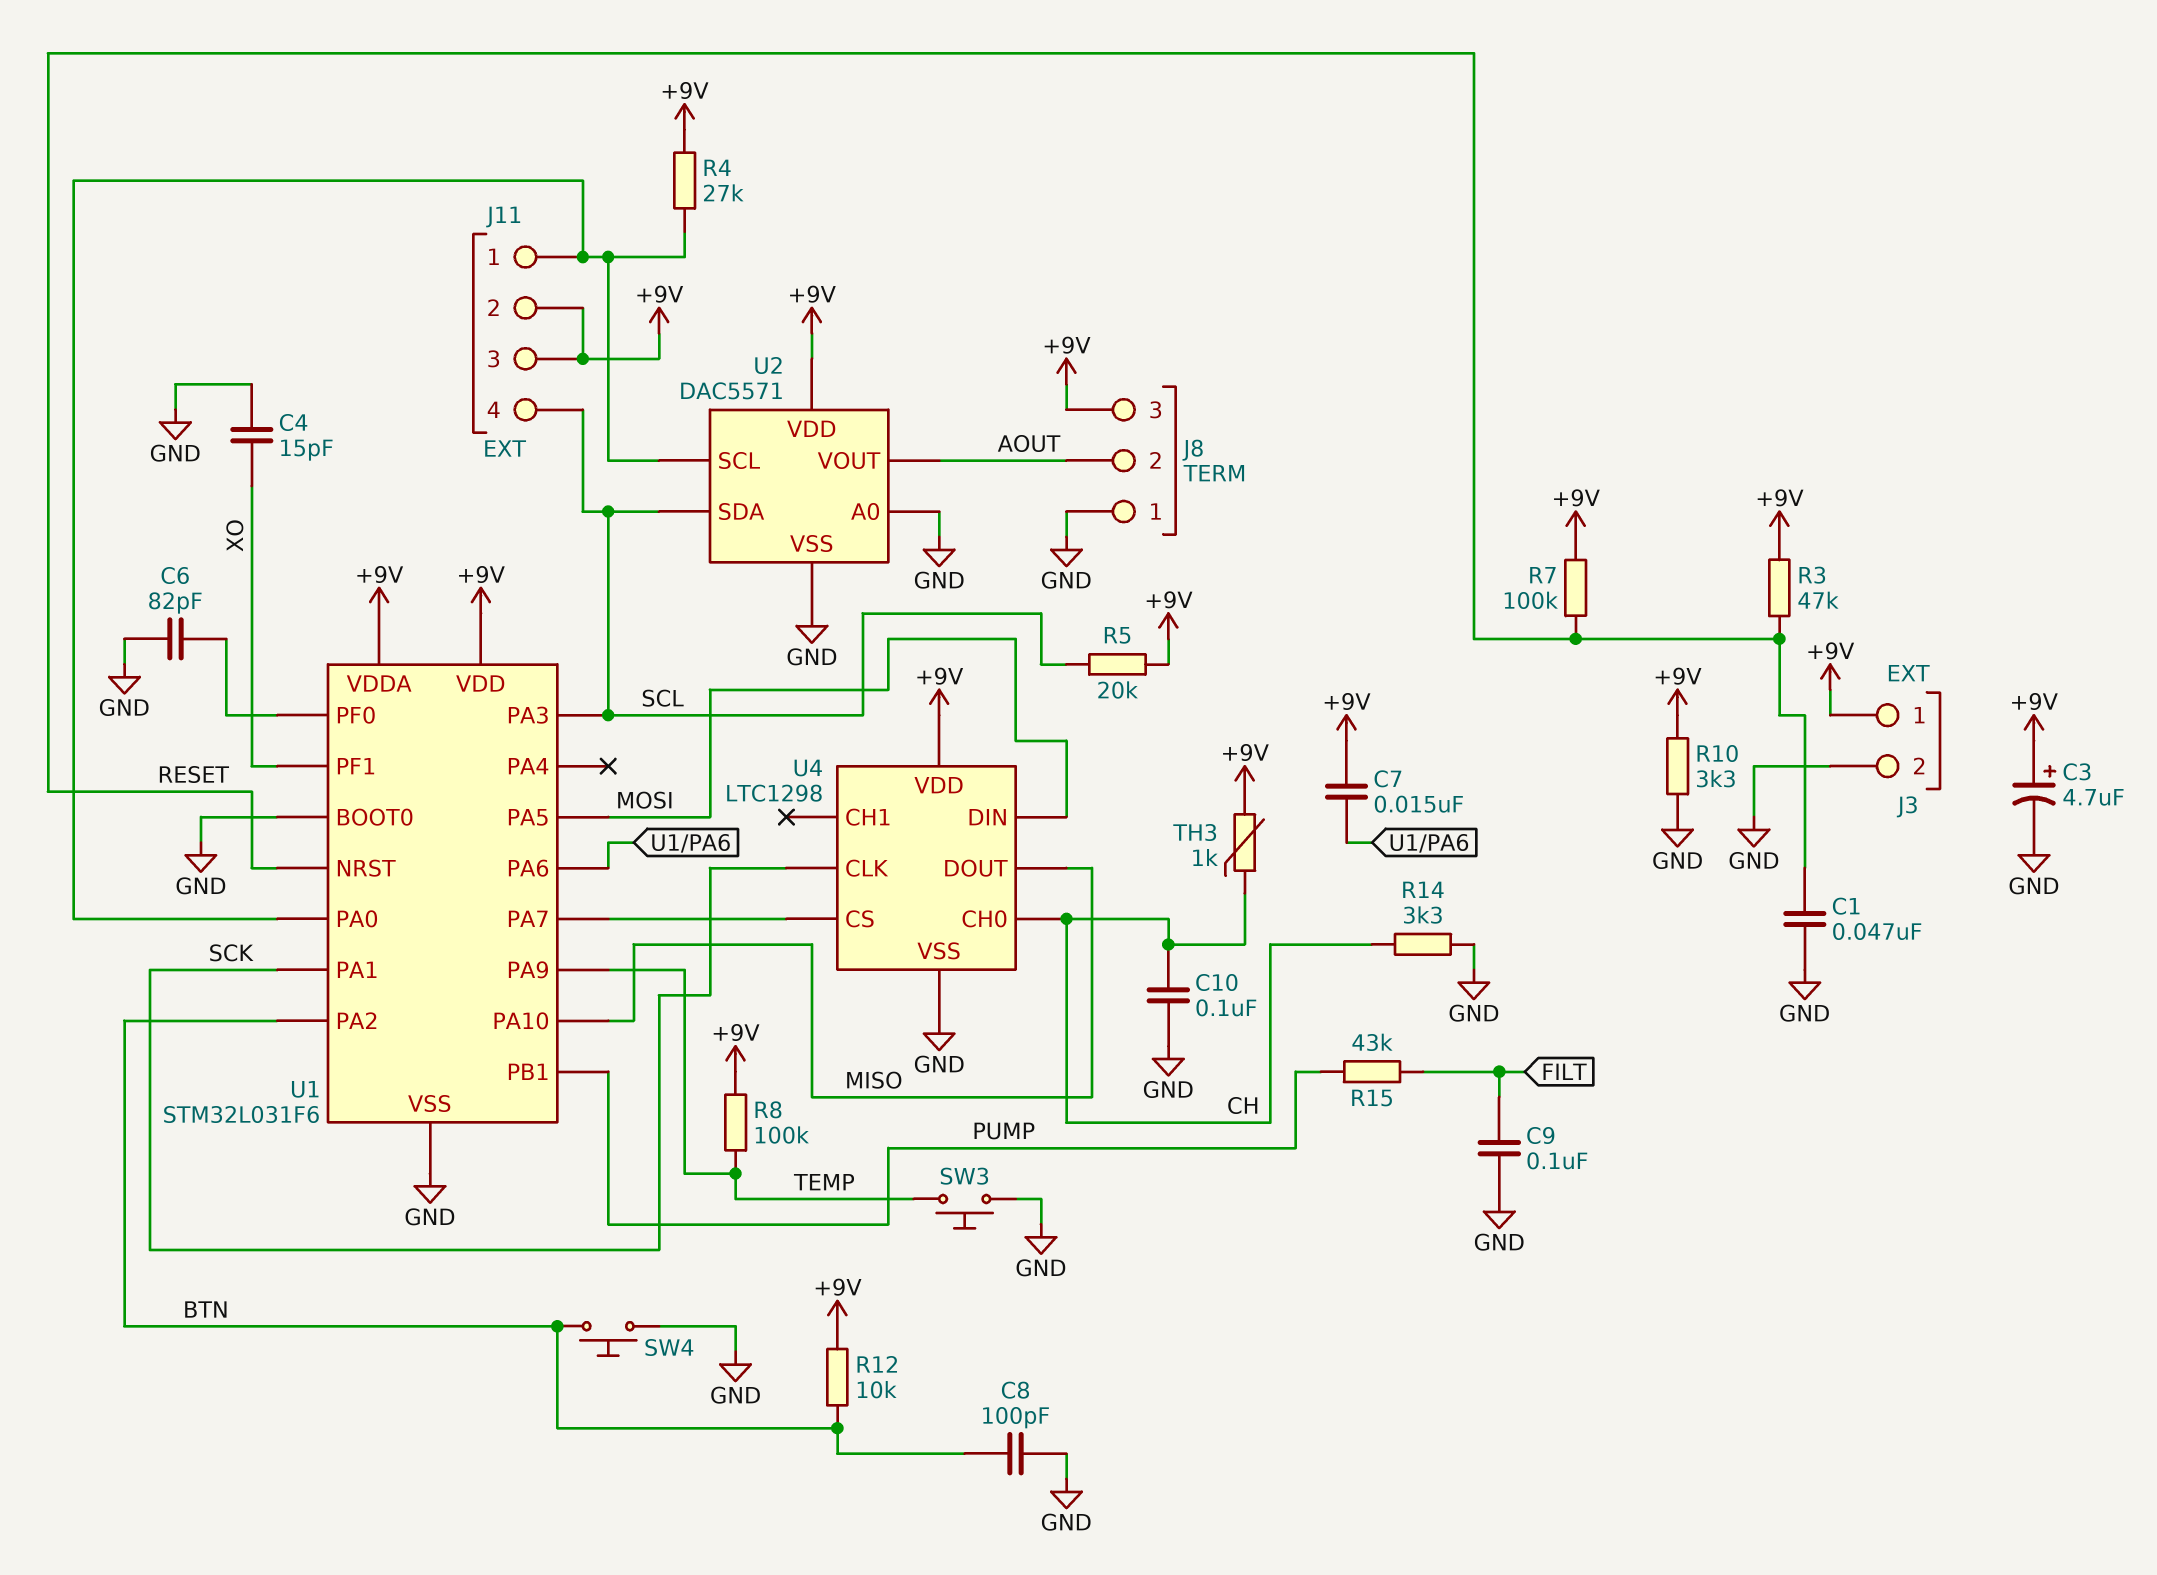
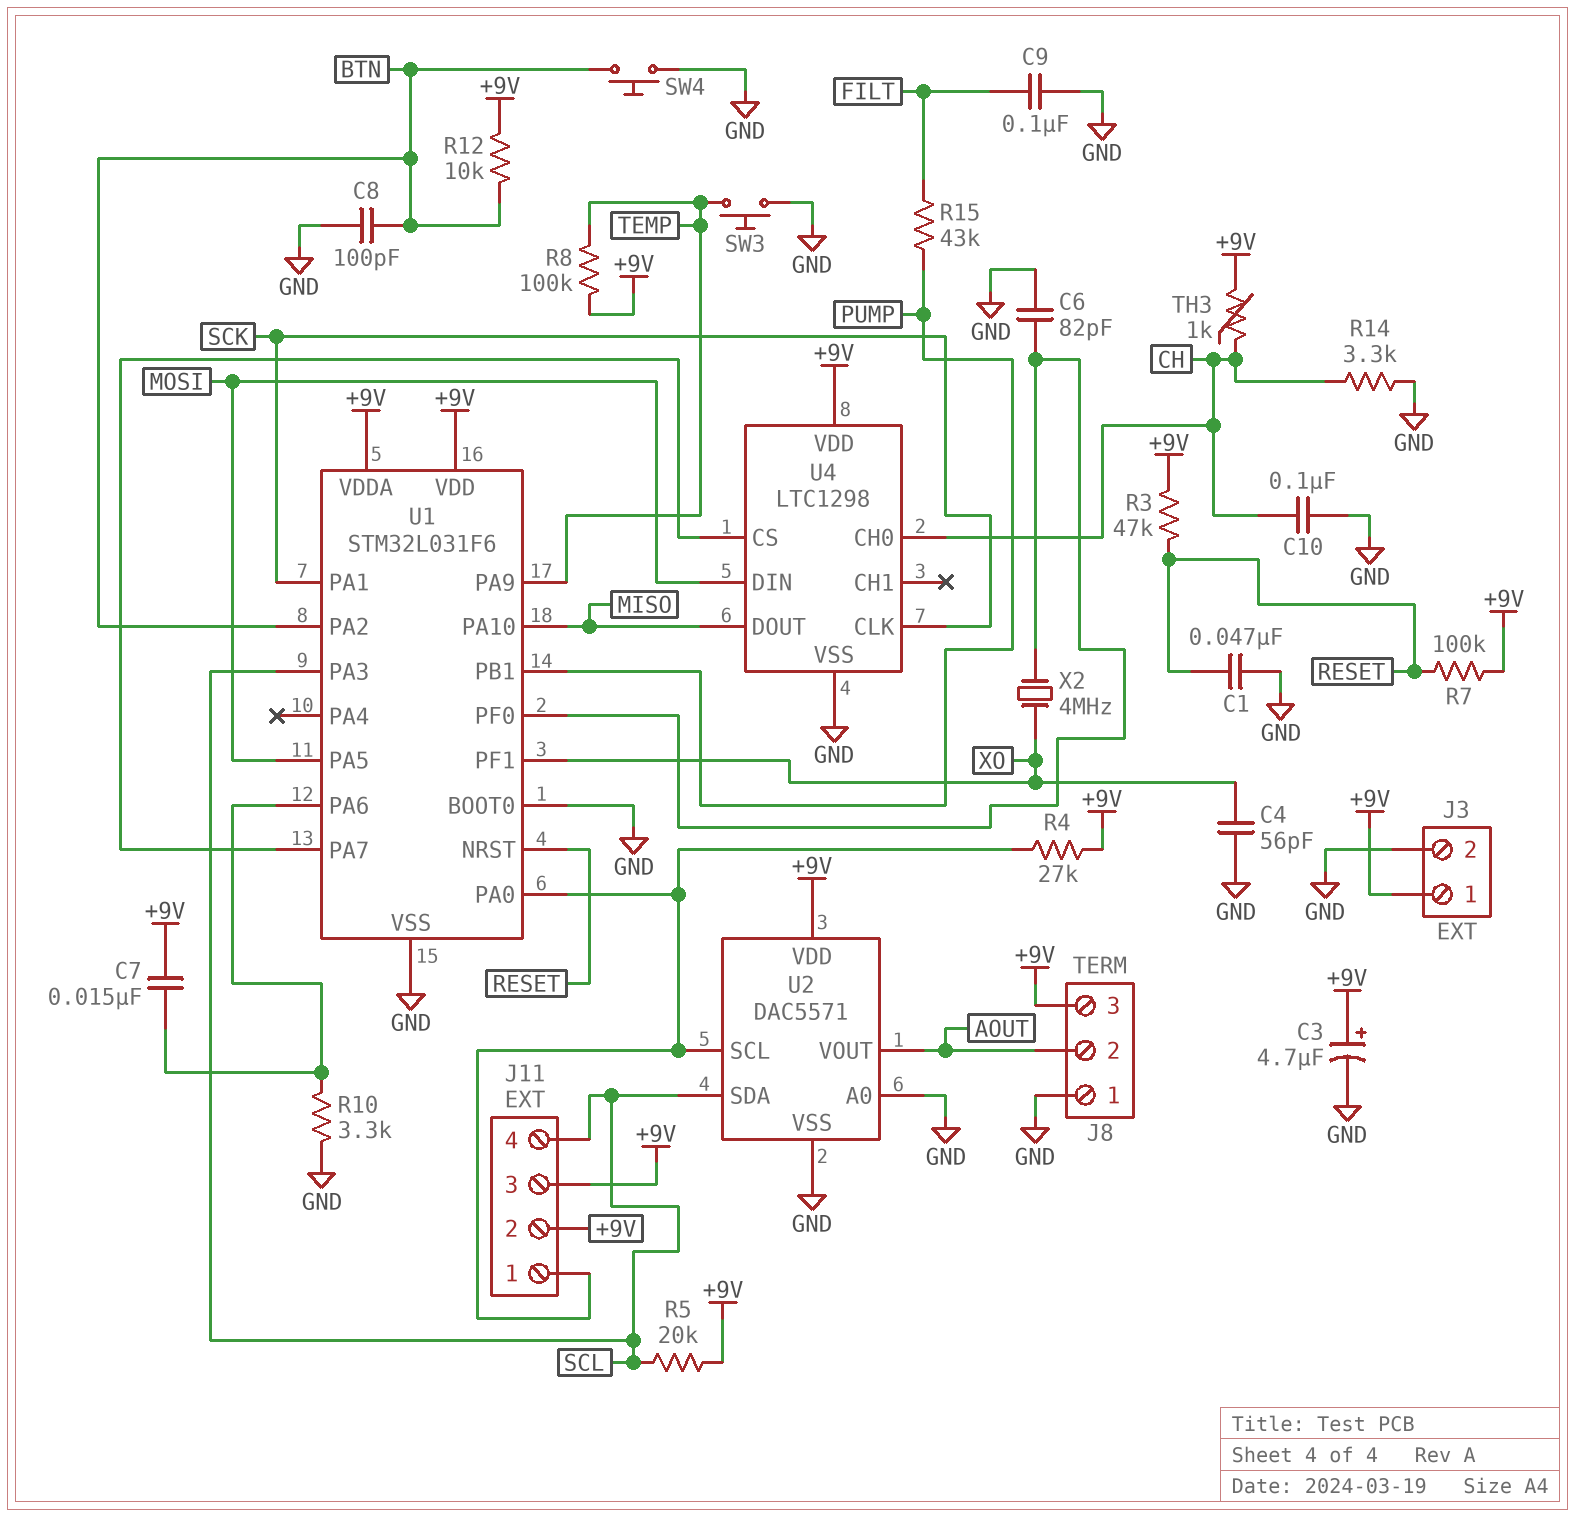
C4: 15pF (GND, XO) -> 56pF (GND, XO)
R10: 3.3k (+9V, GND) -> 3.3k (GND, U1/PA6)
X2: none -> 4MHz (U1/PF0, XO)

